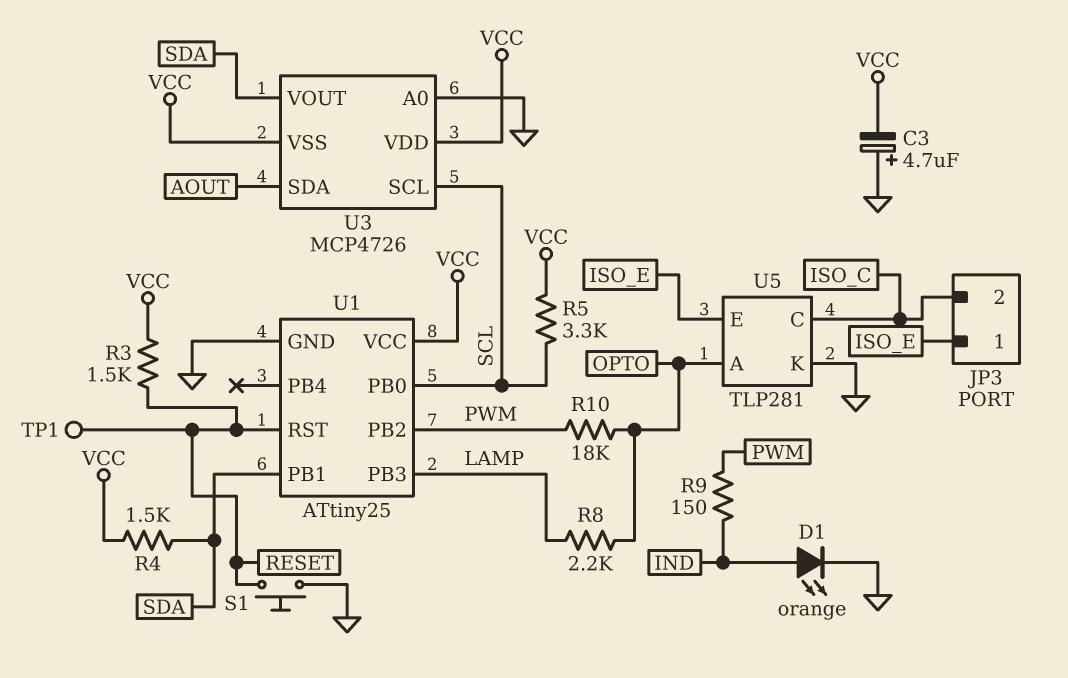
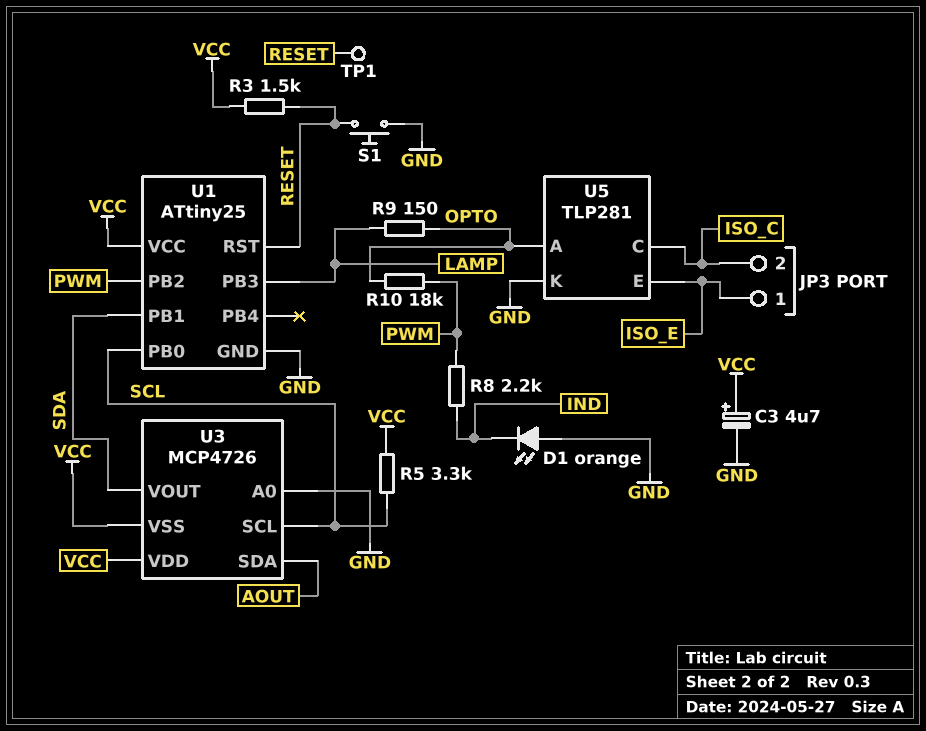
C3: 4.7uF (plus GND, minus VCC) -> 4.7uF (plus VCC, minus GND)
D1: LED orange (A IND, K GND) -> LED orange (A GND, K IND)
R4: 1.5k (SDA, VCC) -> none
R8: 2.2k (LAMP, OPTO) -> 2.2k (IND, PWM)
R9: 150 (IND, PWM) -> 150 (LAMP, OPTO)

